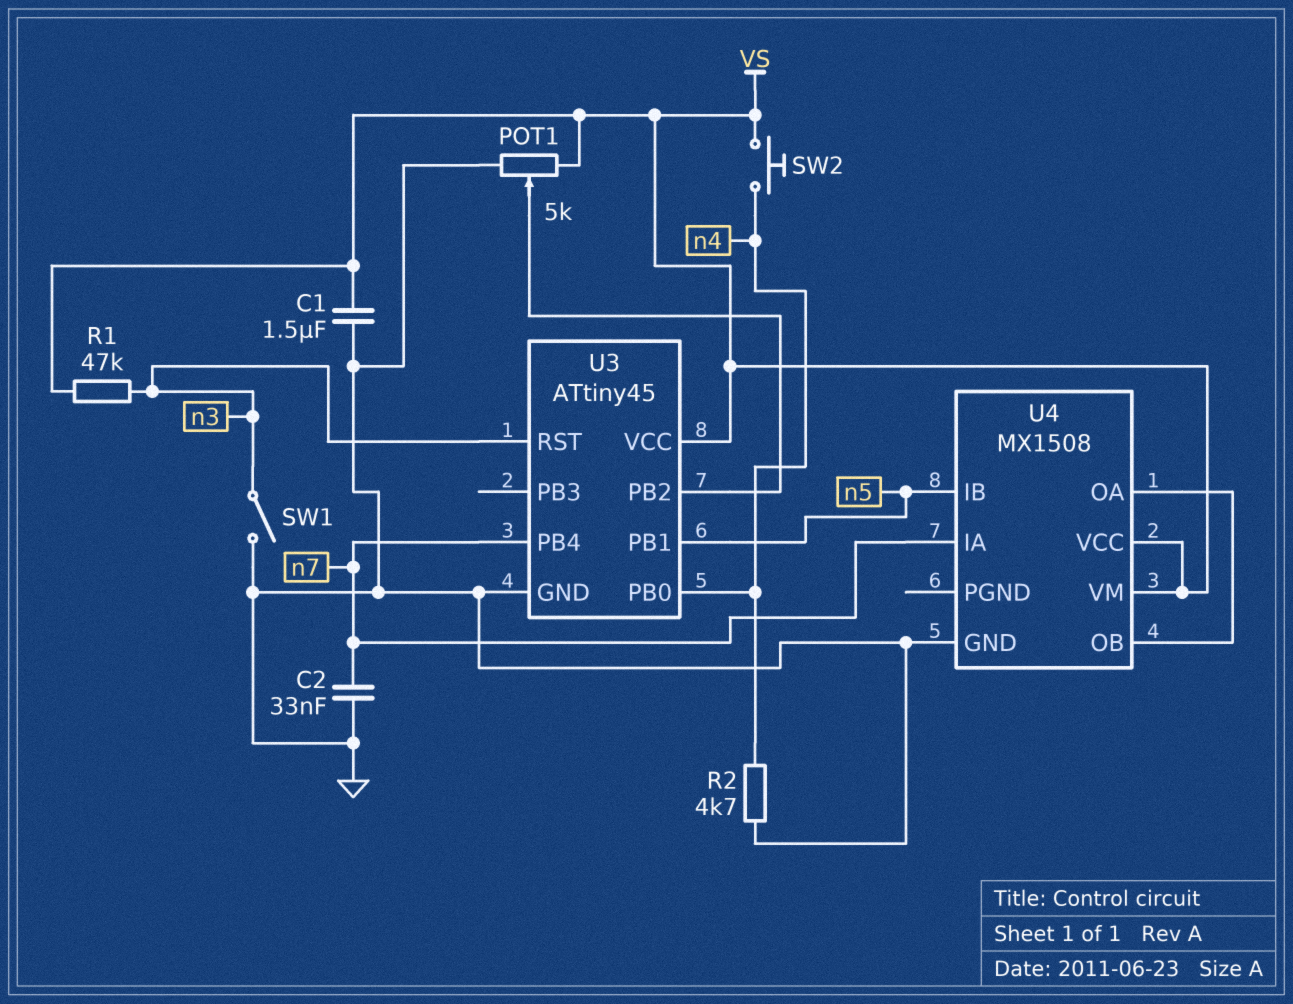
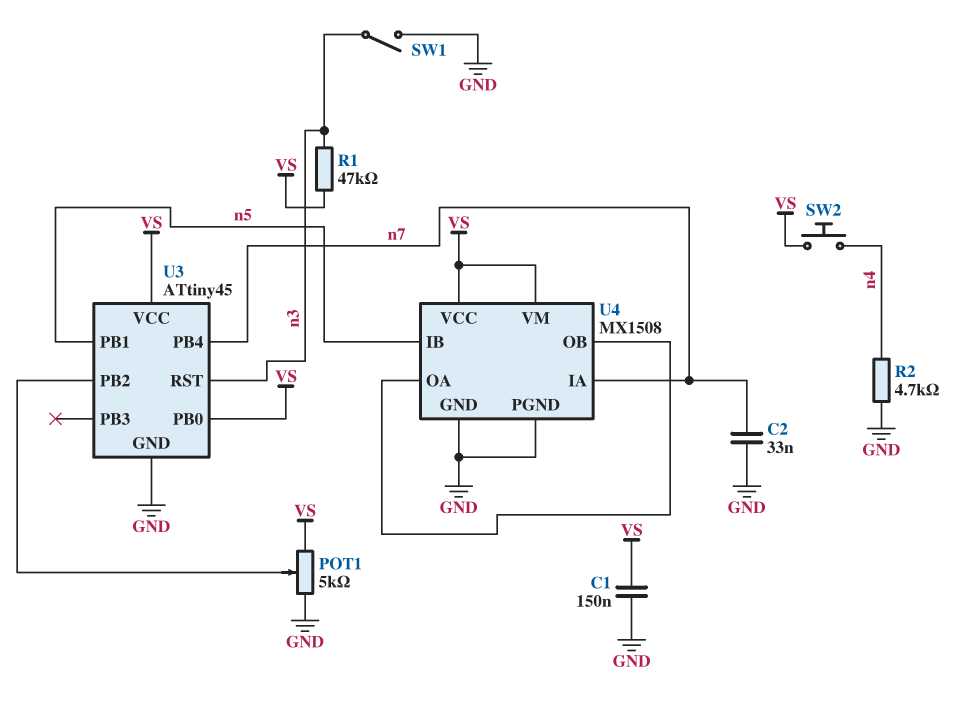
C1: 1.5uF (GND, VS) -> 150nF (GND, VS)
U3 pin PB0: n4 -> VS
U4 pin PGND: none -> GND

